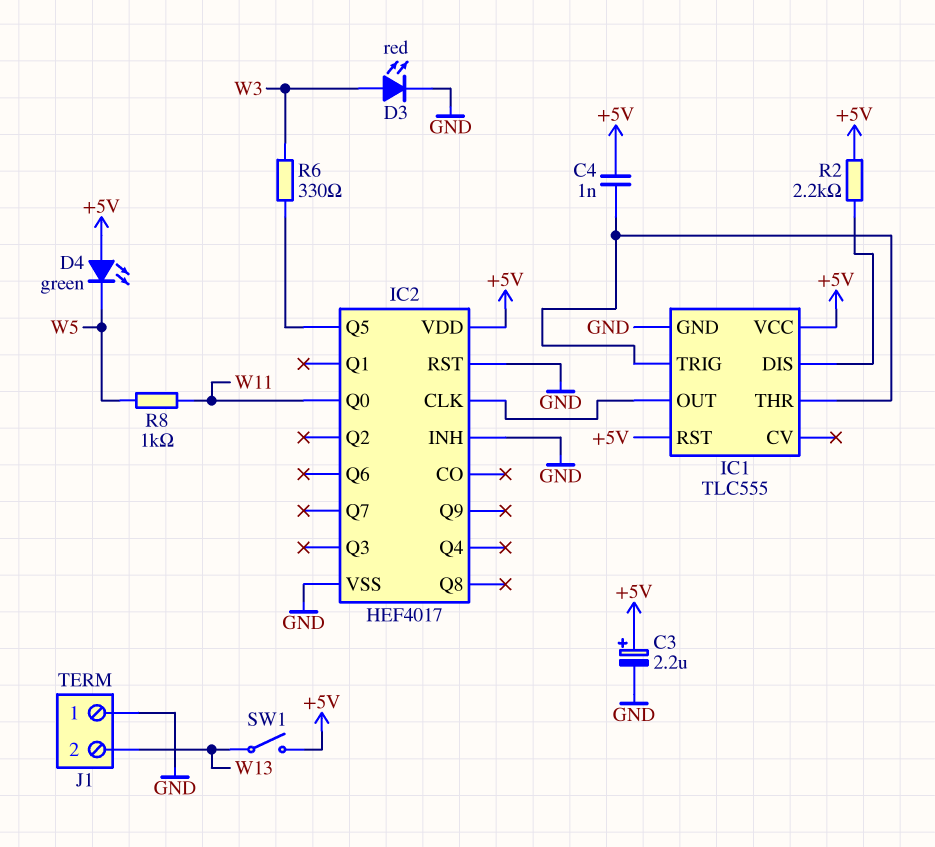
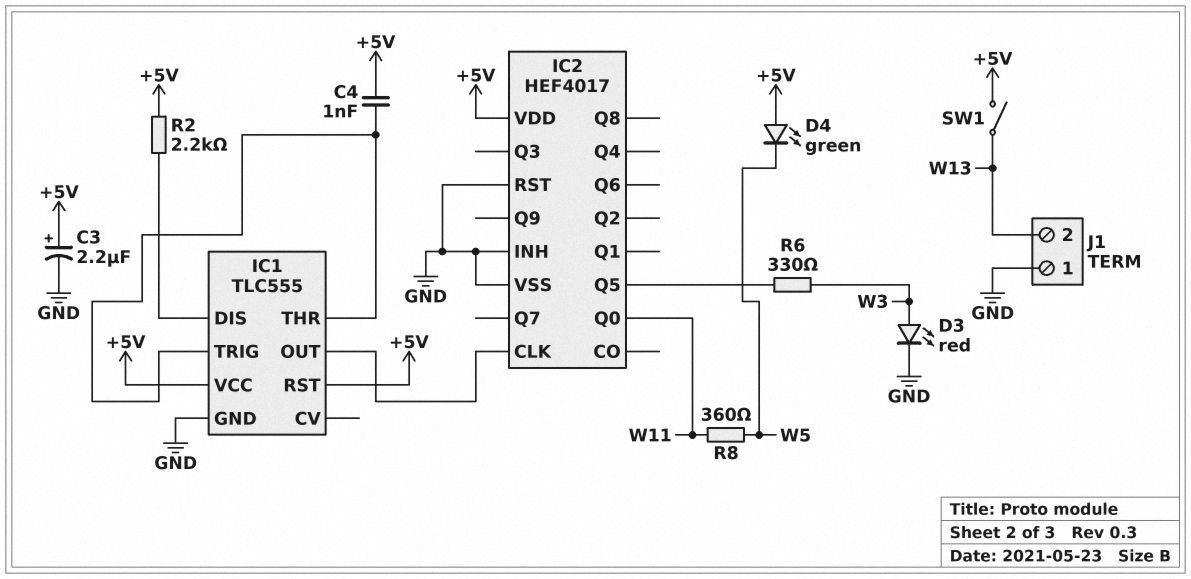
R8: 1k (W5, W11) -> 360 (W5, W11)

